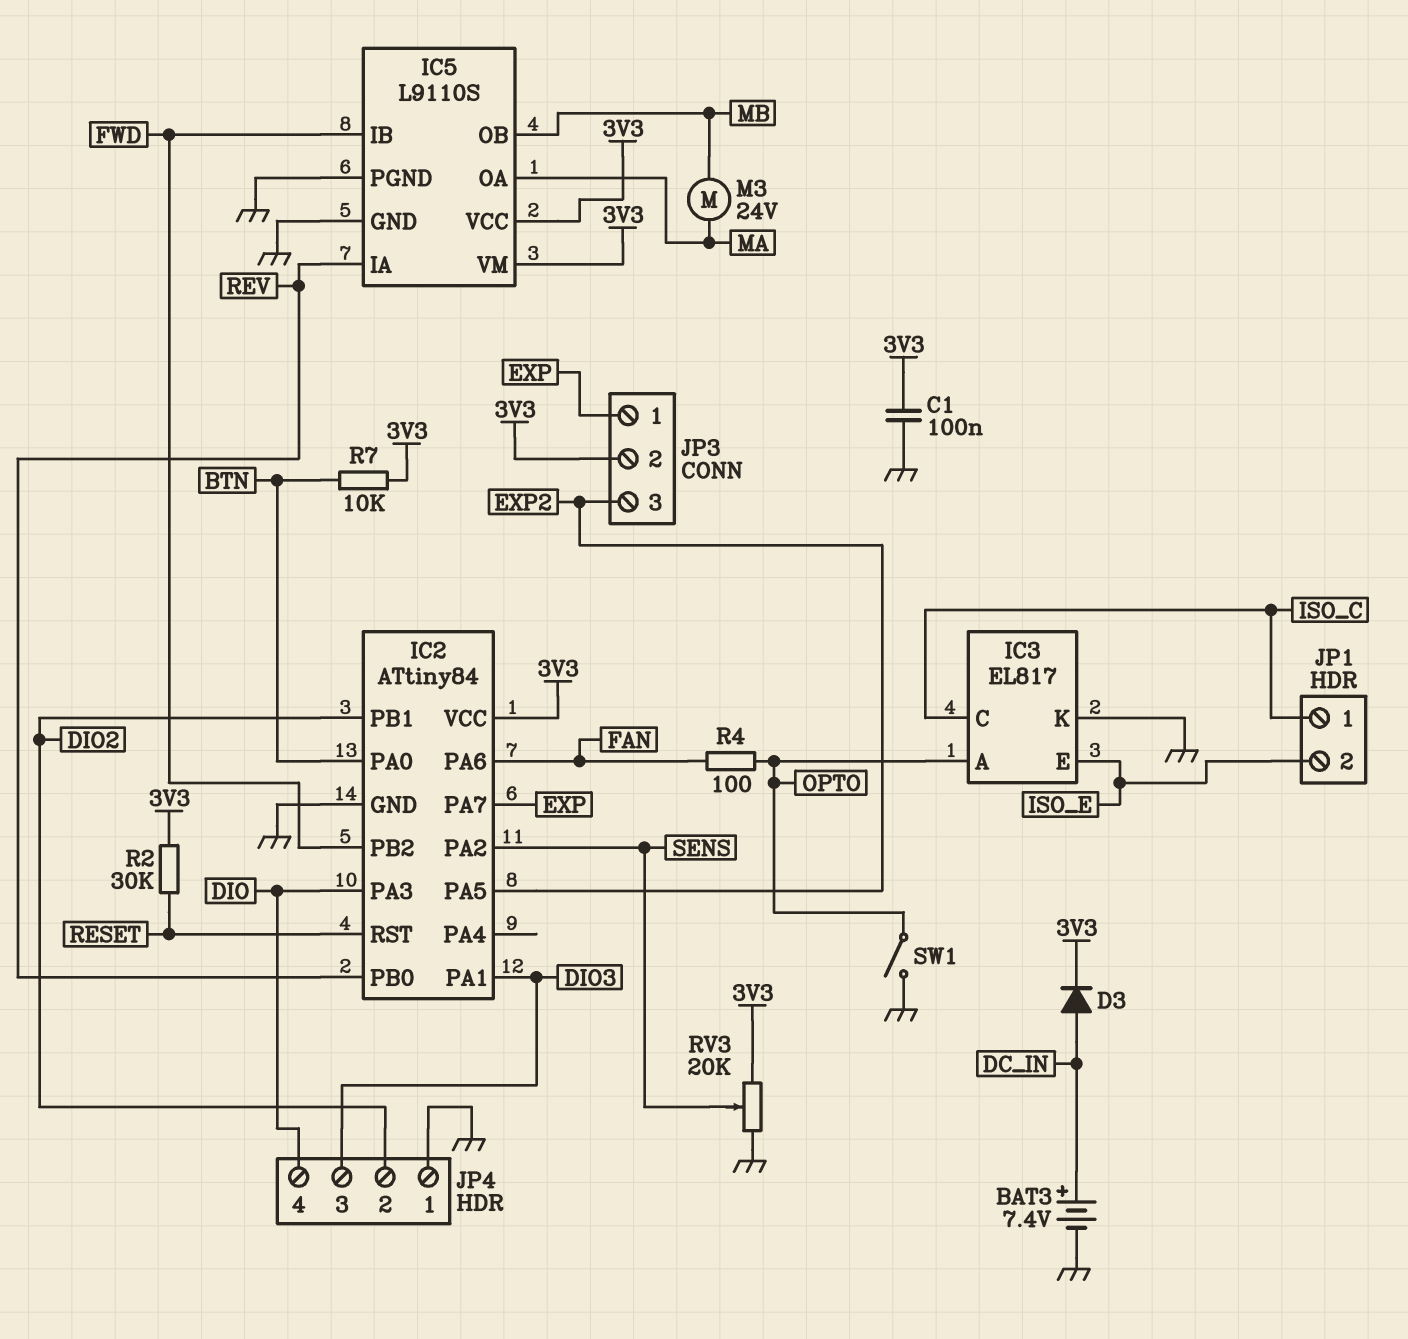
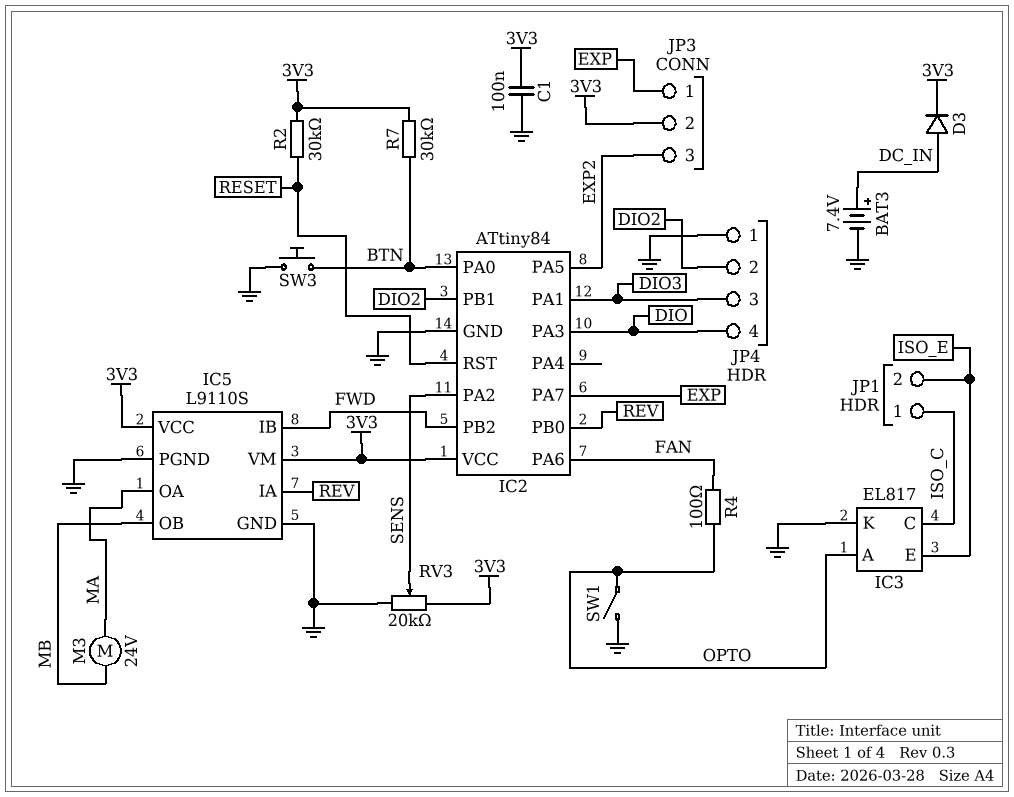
R7: 10k (3V3, BTN) -> 30k (3V3, BTN)
SW3: none -> button (BTN, GND)

